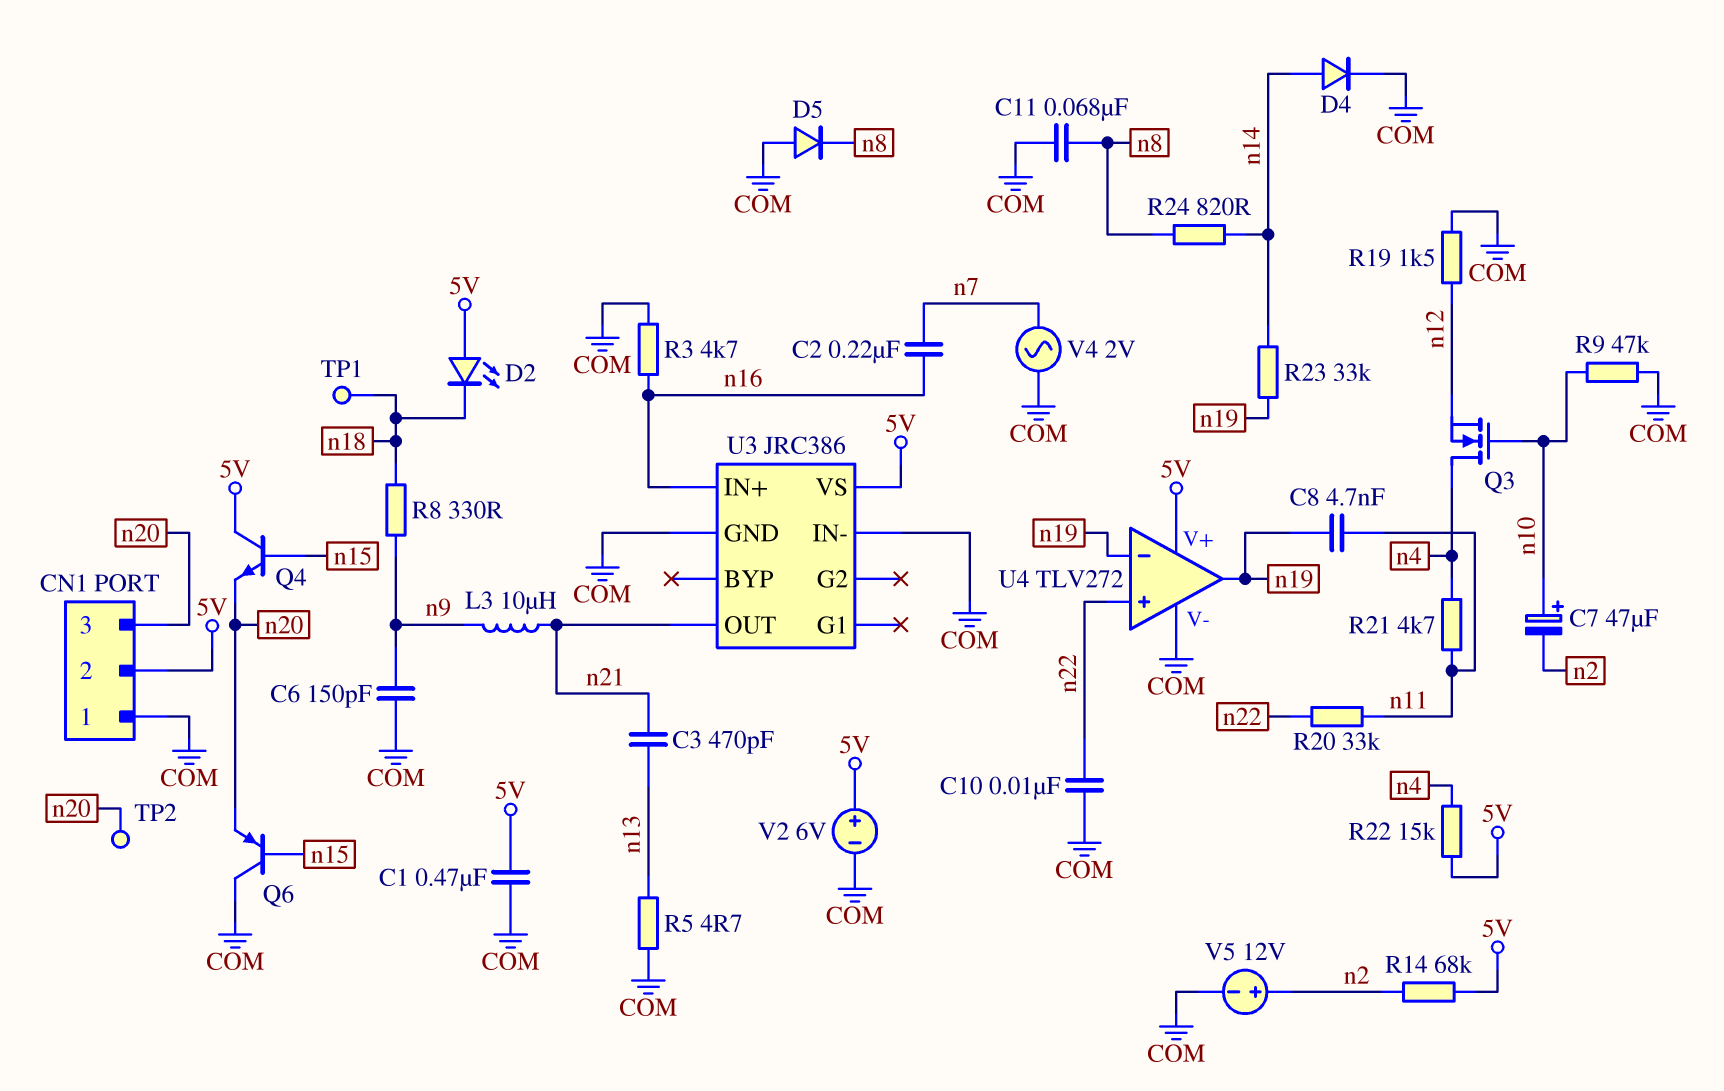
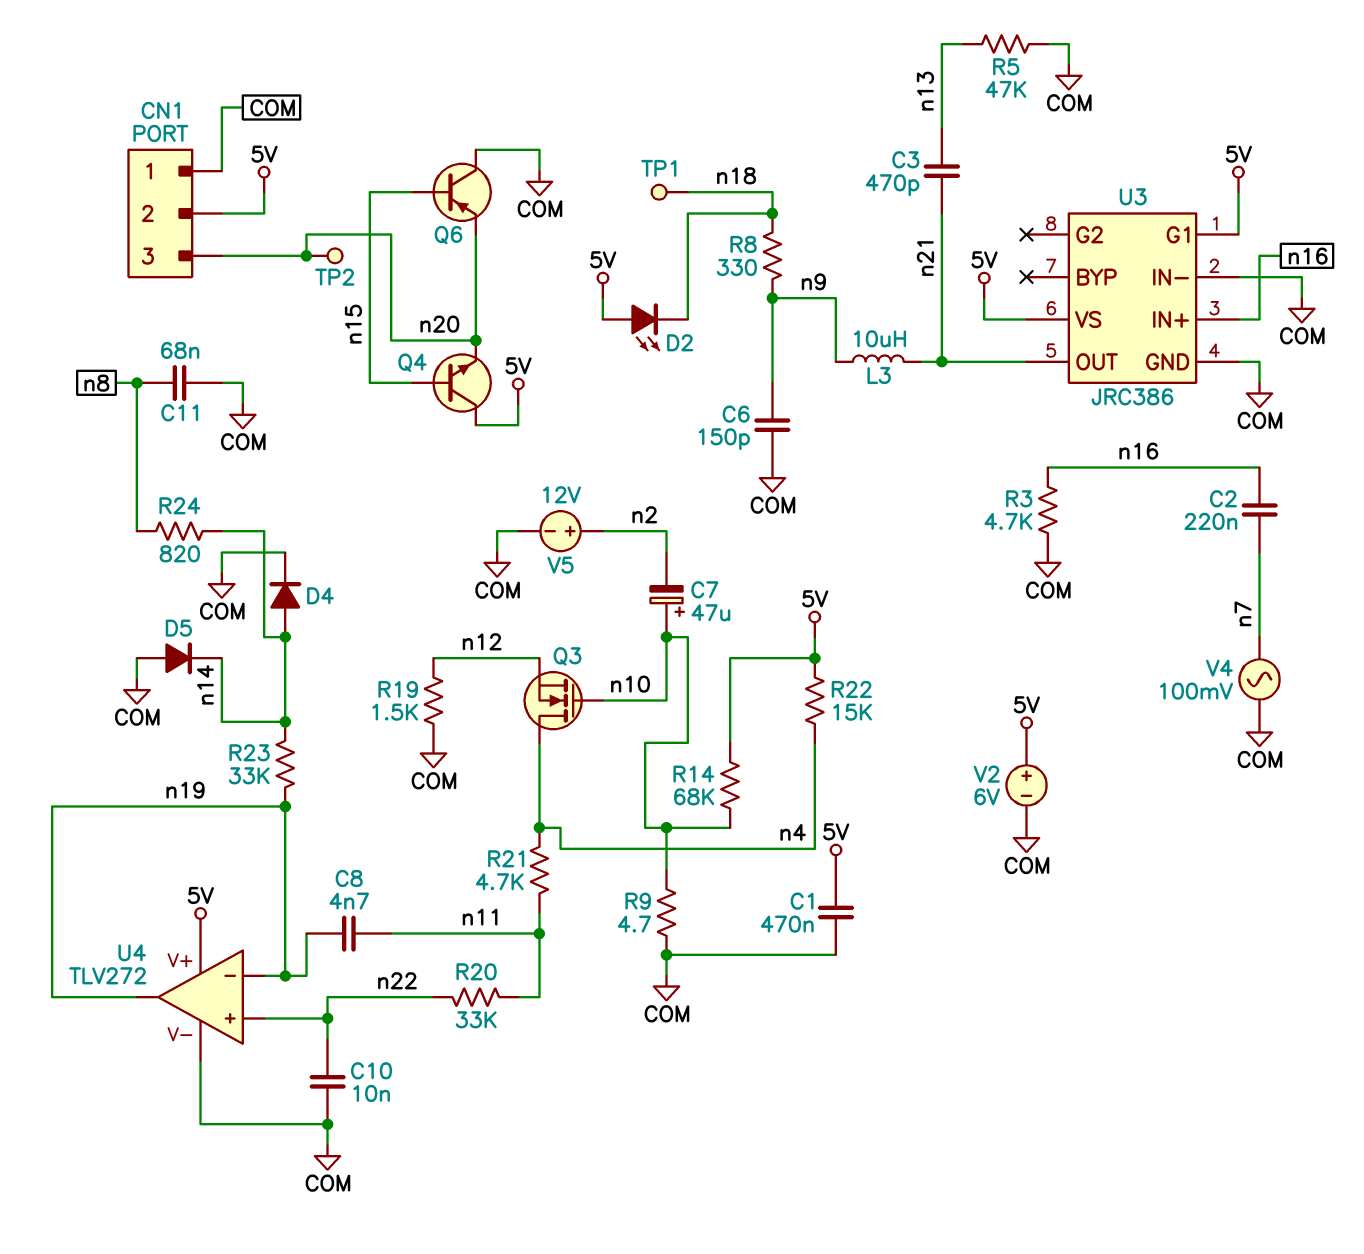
D5: diode (A COM, K n8) -> diode (A COM, K n14)
R5: 4.7 (COM, n13) -> 47k (COM, n13)
R9: 47k (COM, n10) -> 4.7 (COM, n10)
R14: 68k (5V, n2) -> 68k (5V, n10)
U3 pin G1: none -> 5V
V4: AC 2V (COM, n7) -> AC 100mV (COM, n7)

